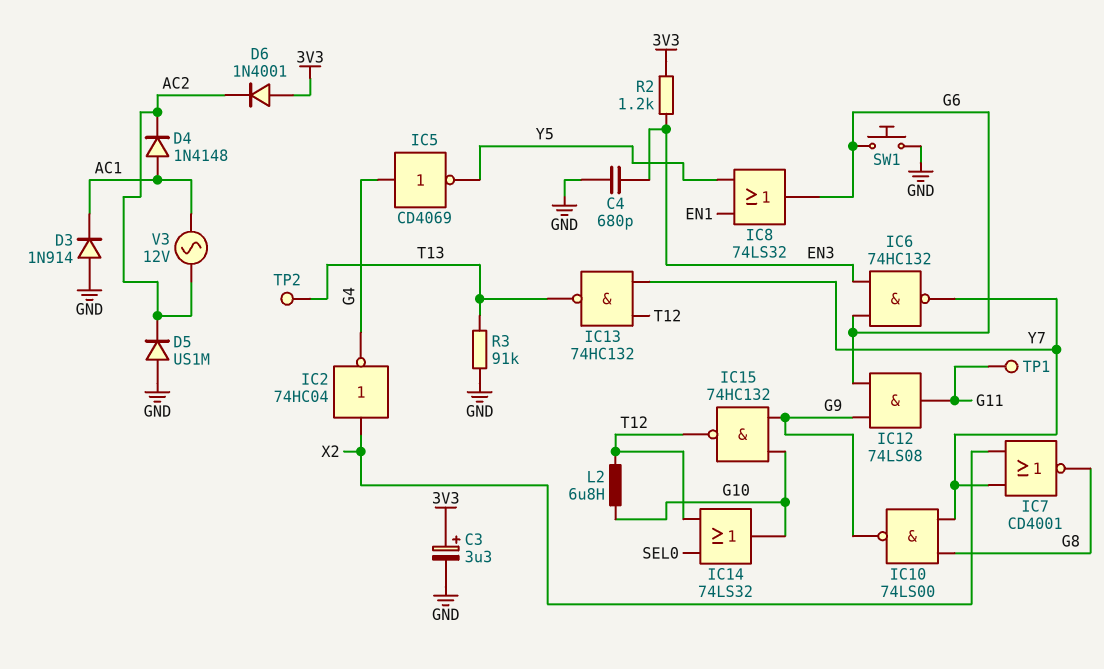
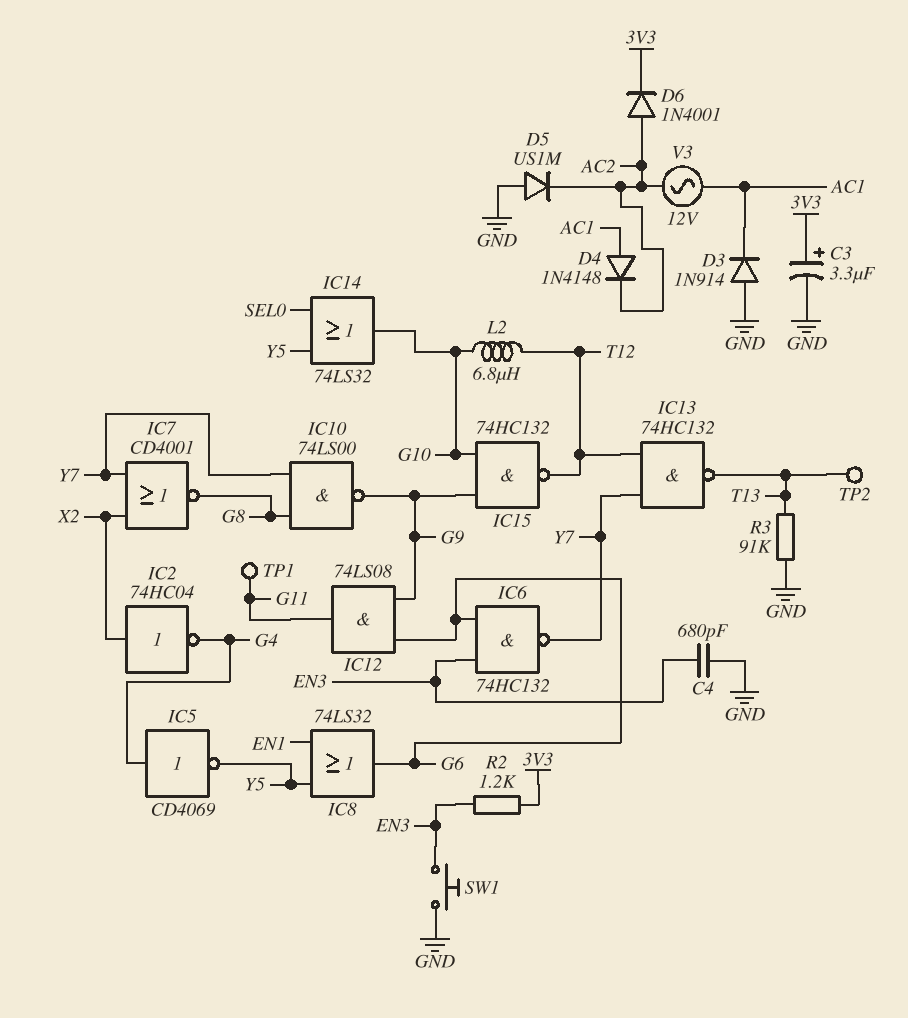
D6: diode 1N4001 (A 3V3, K AC2) -> diode 1N4001 (A AC2, K 3V3)
IC14: OR 74LS32 (in SEL0, in T12, out G10) -> OR 74LS32 (in SEL0, in Y5, out G10)
SW1: button (G6, GND) -> button (EN3, GND)

